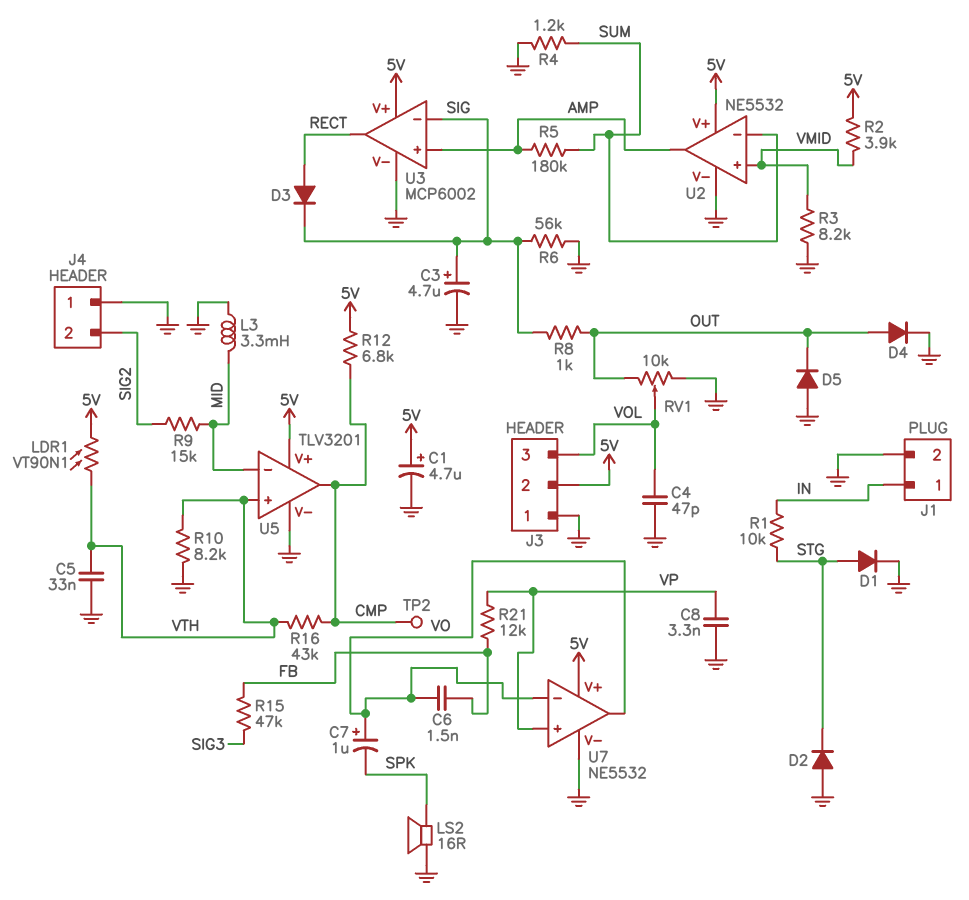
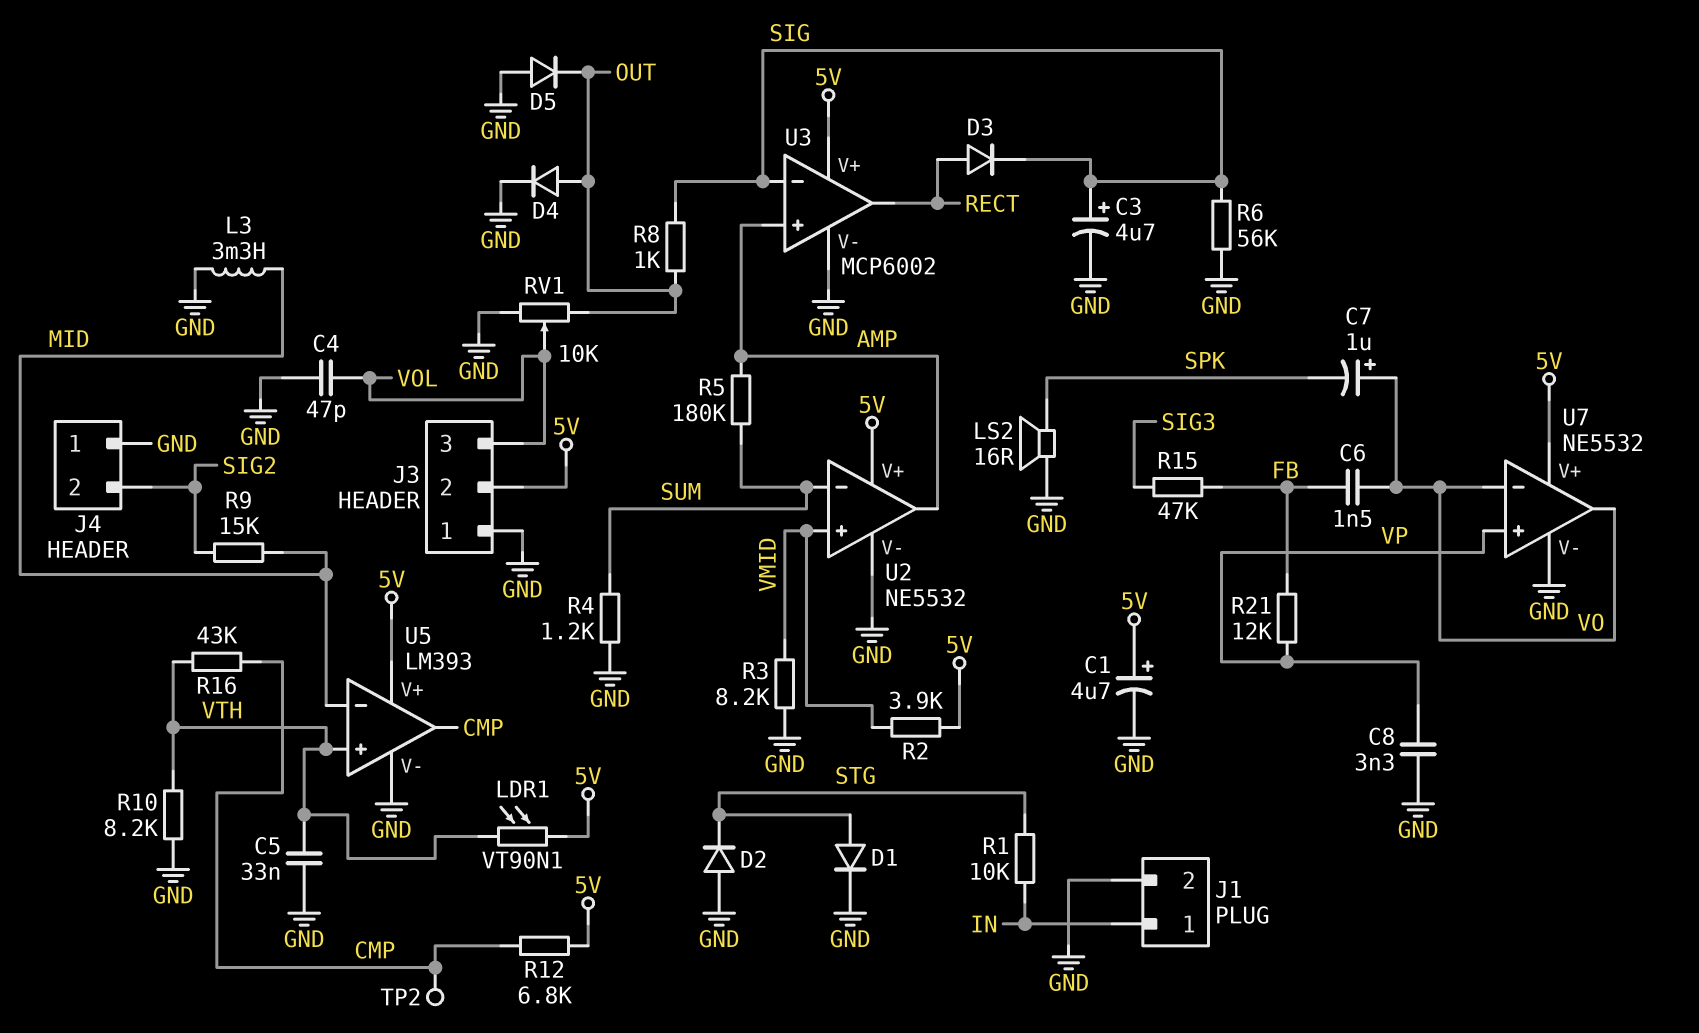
U5: TLV3201 -> LM393

